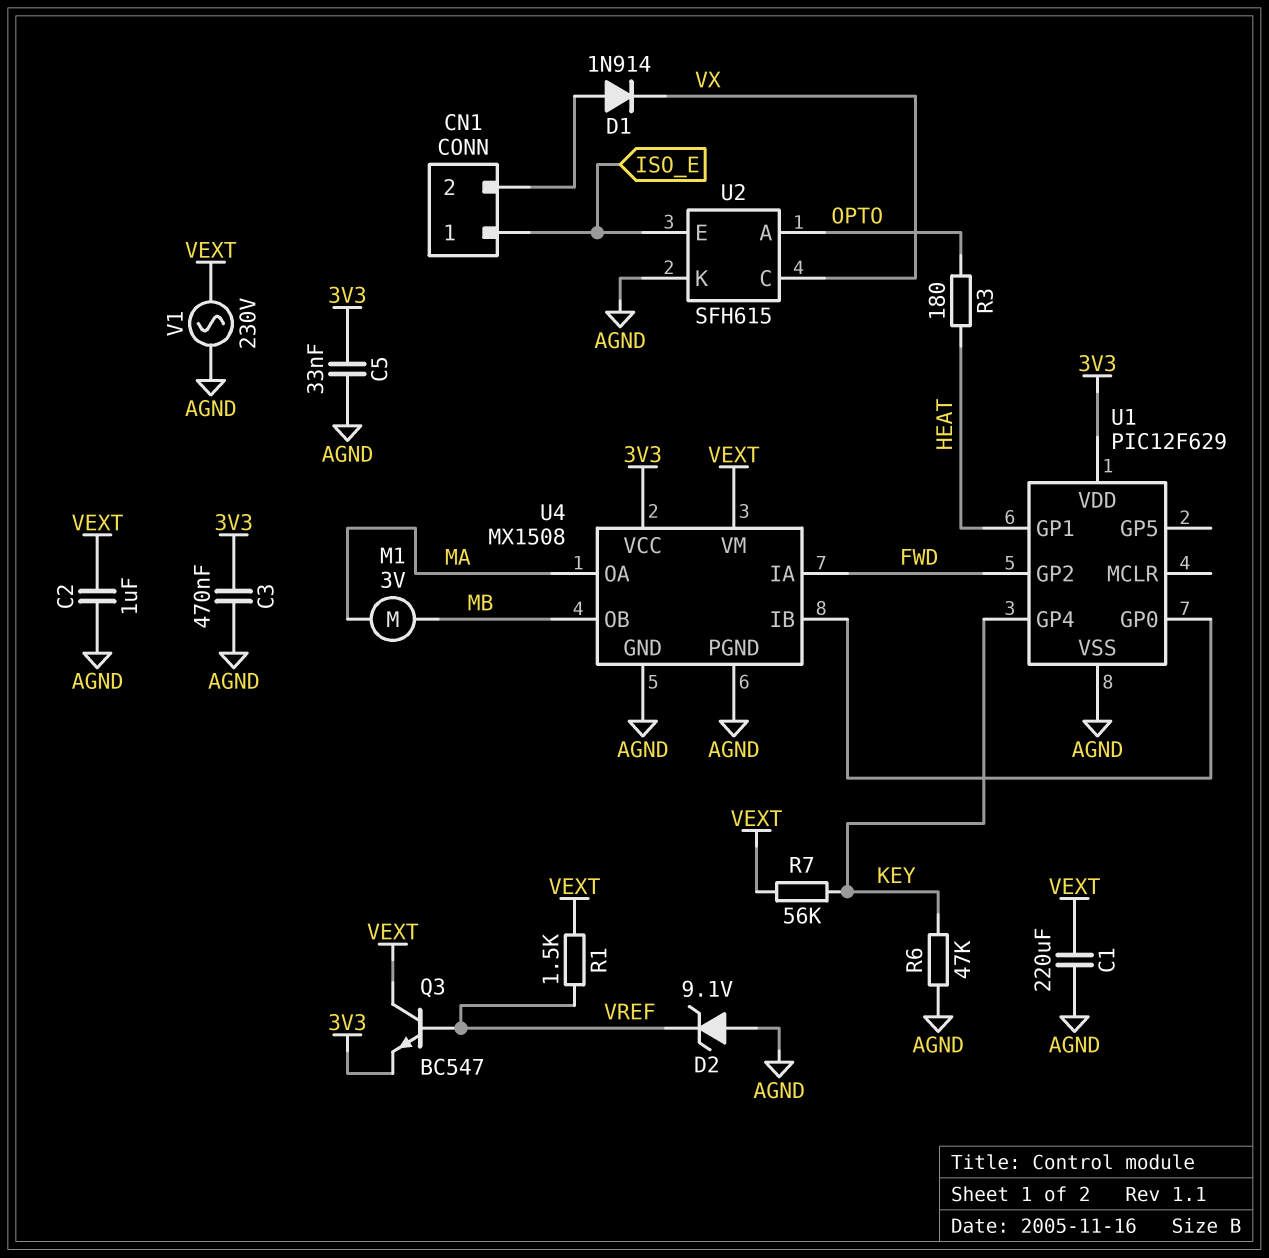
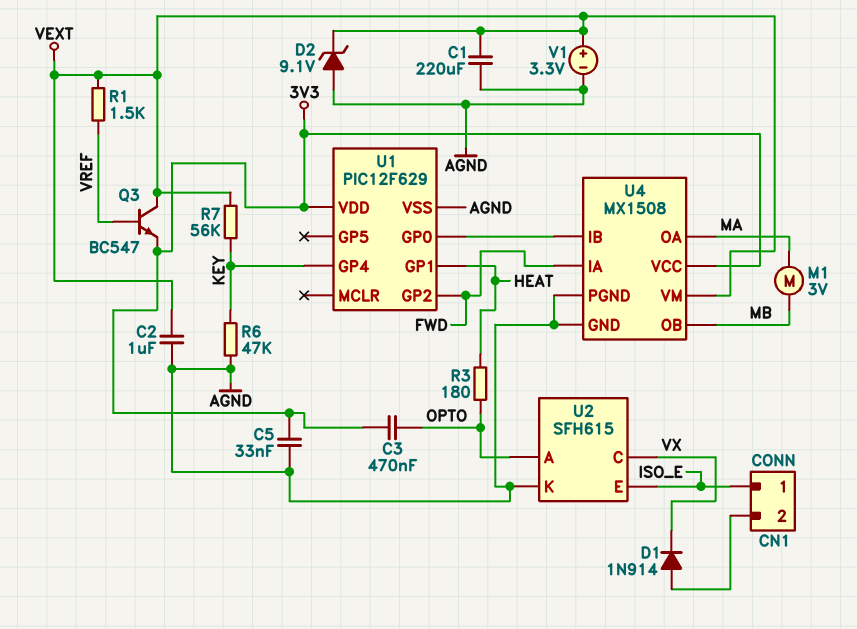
C3: 470nF (3V3, AGND) -> 470nF (3V3, OPTO)
D2: zener 9.1V (A AGND, K VREF) -> zener 9.1V (A AGND, K VEXT)
V1: AC 230V (AGND, VEXT) -> 3.3V (plus VEXT, minus AGND)

